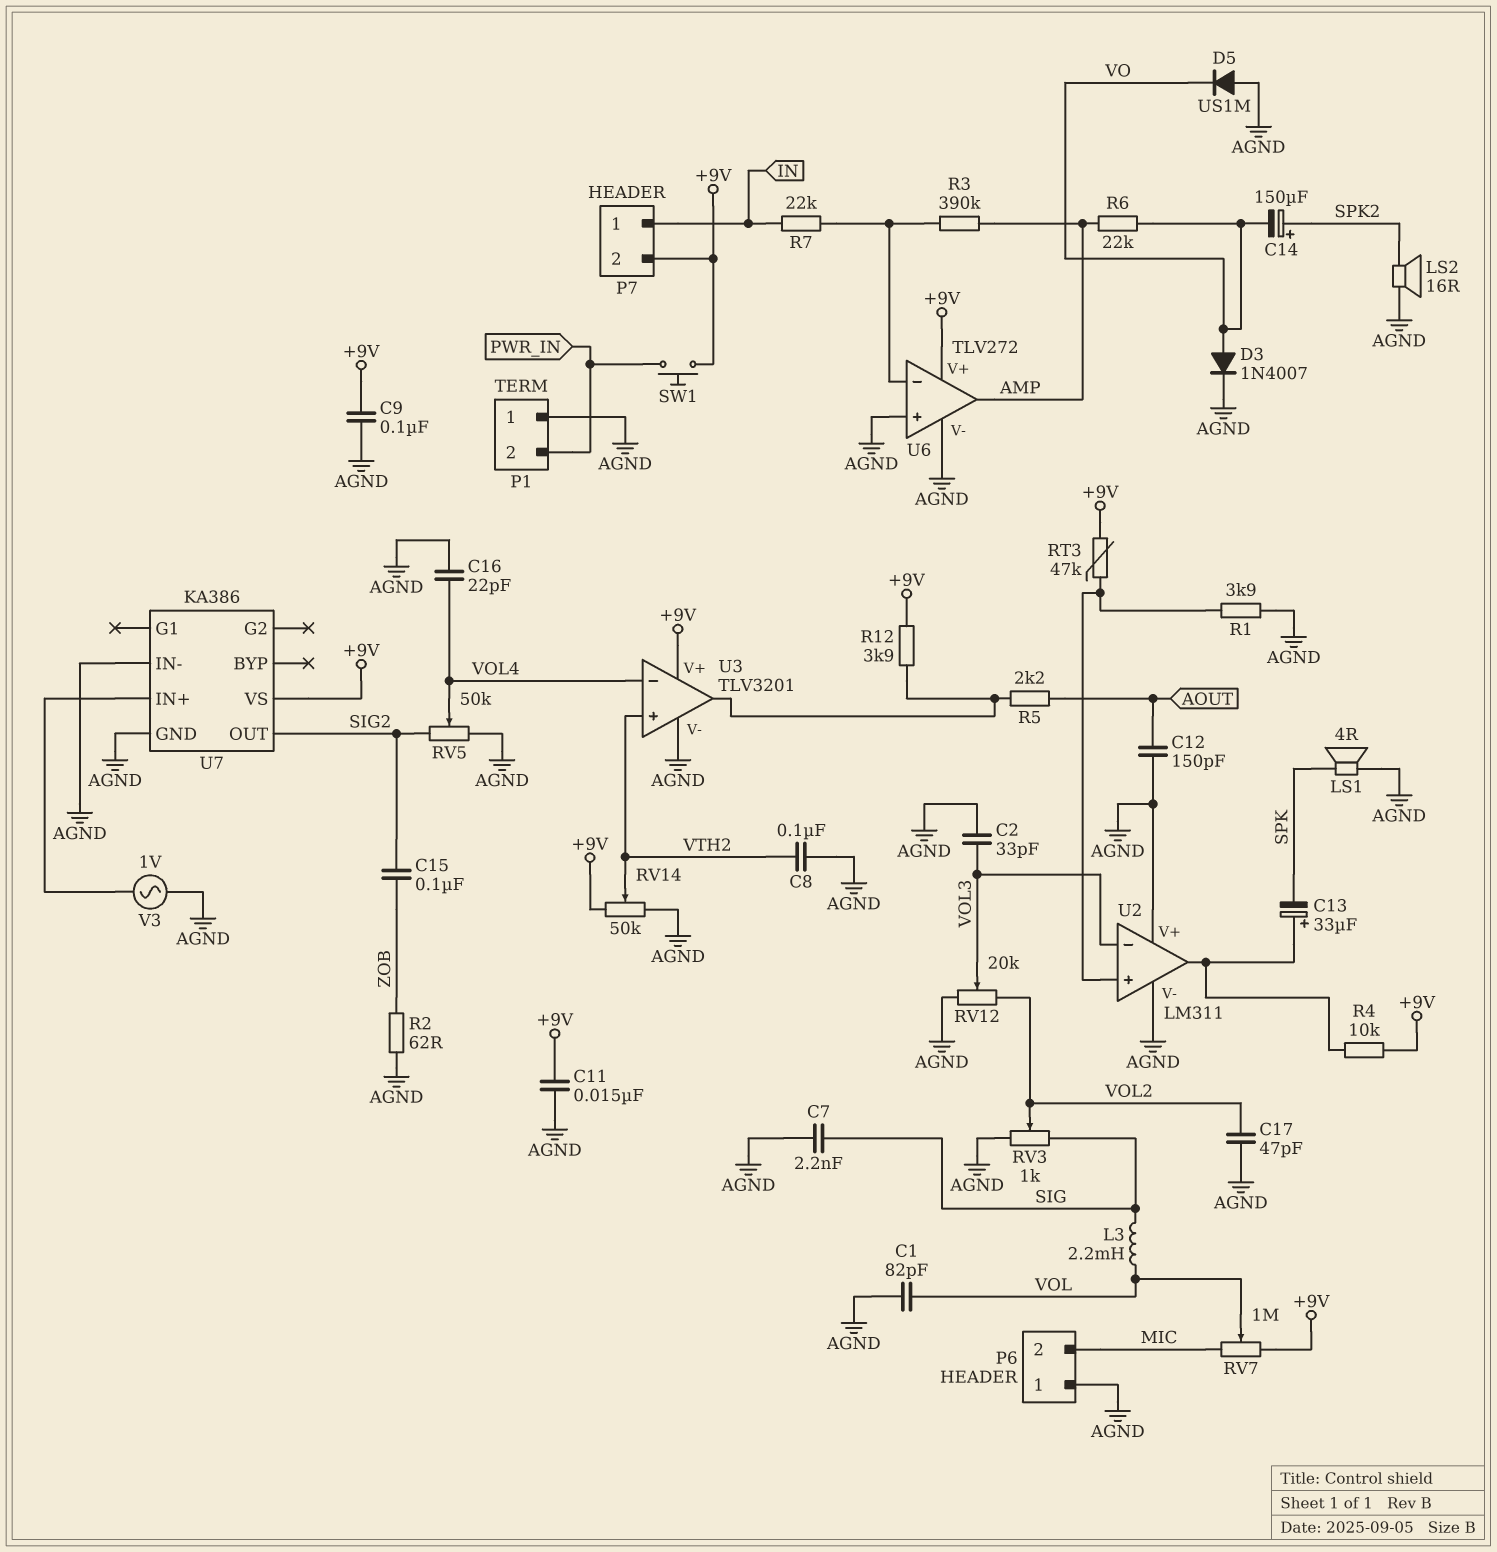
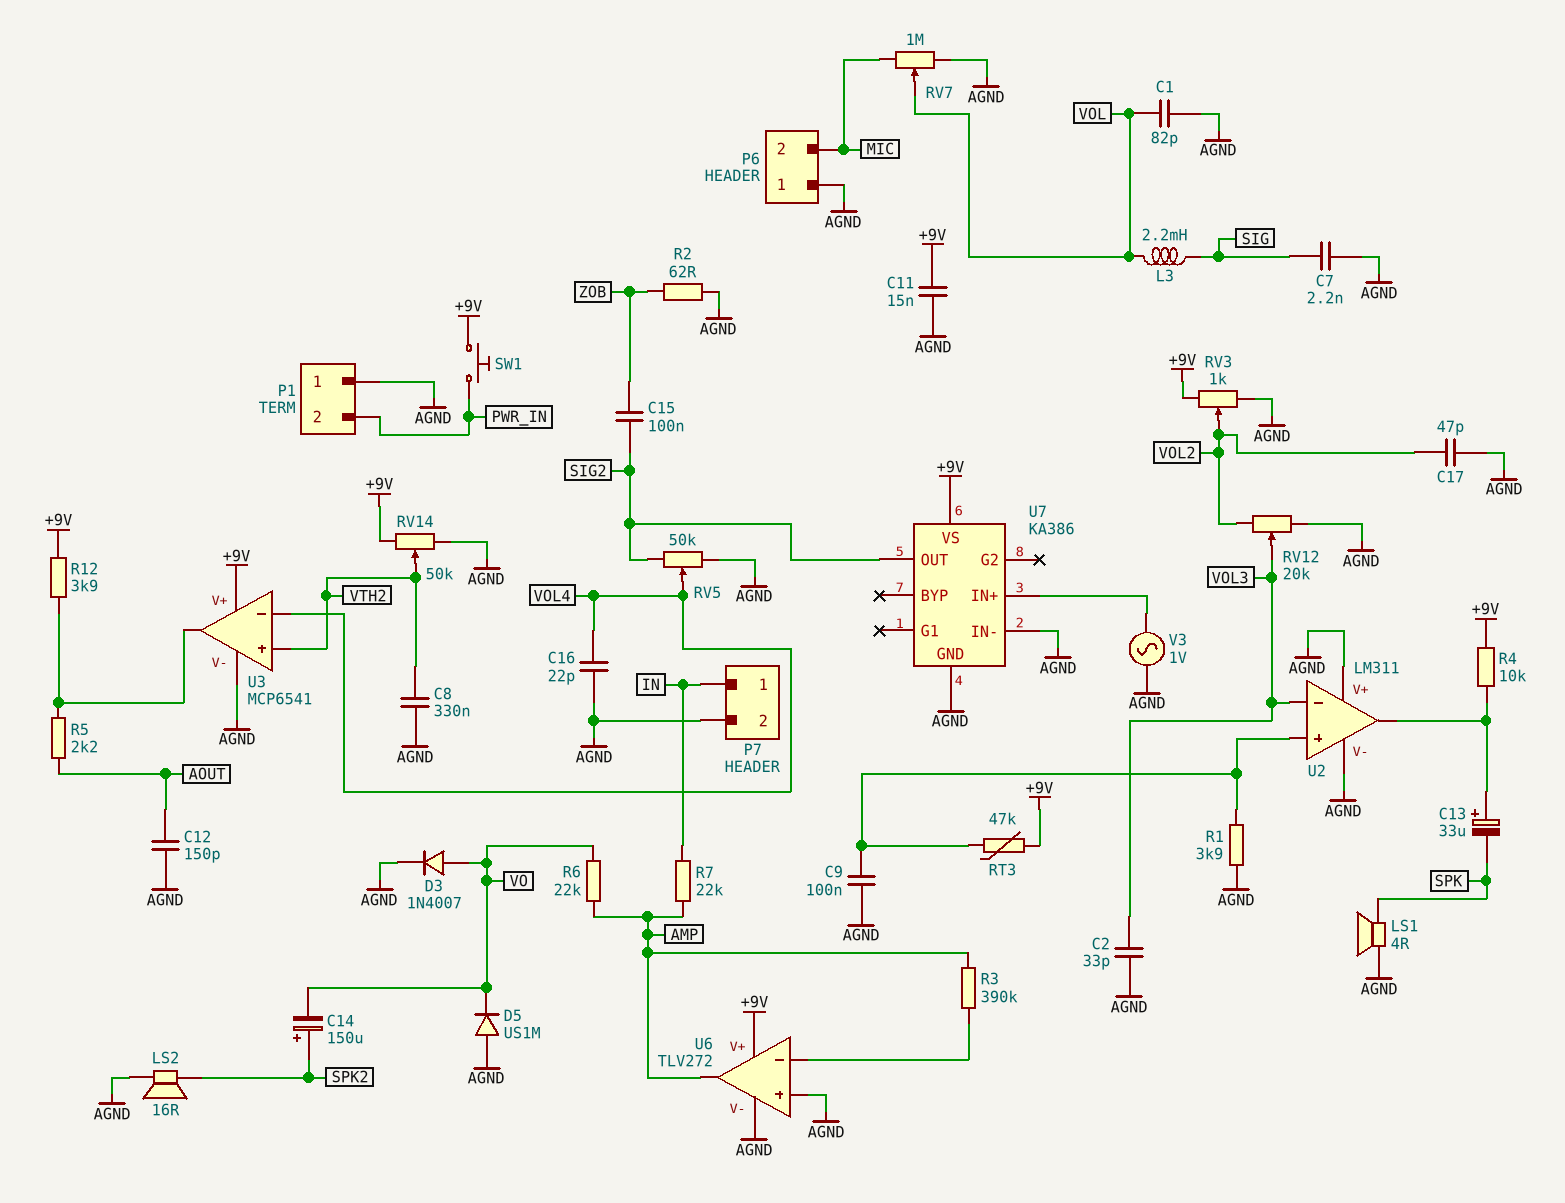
C8: 100nF (AGND, VTH2) -> 330nF (AGND, VTH2)
C9: 100nF (+9V, AGND) -> 100nF (AGND, U2/in+)
P7 pin 2: +9V -> AGND
R7: 22k (IN, U6/in-) -> 22k (AMP, IN)
RV3: 1k (AGND, SIG, wiper VOL2) -> 1k (+9V, AGND, wiper VOL2)
RV7: 1M (+9V, MIC, wiper VOL) -> 1M (AGND, MIC, wiper VOL)
U3: TLV3201 -> MCP6541

